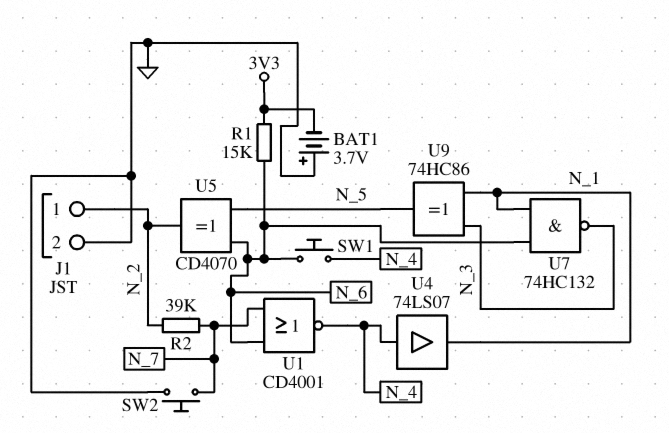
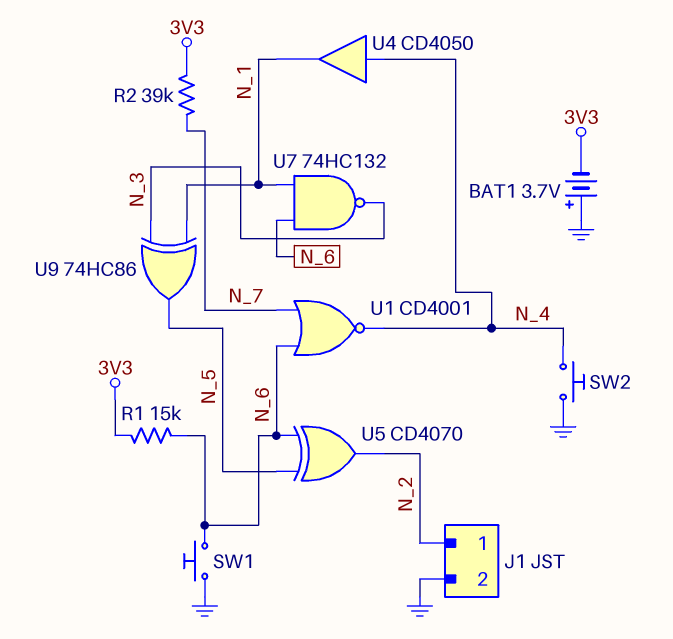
R2: 39k (N_2, N_7) -> 39k (3V3, N_7)
SW1: button (N_4, N_6) -> button (GND, N_6)
SW2: button (GND, N_7) -> button (GND, N_4)
U4: buffer 74LS07 (in N_4, out N_1) -> buffer CD4050 (in N_4, out N_1)

